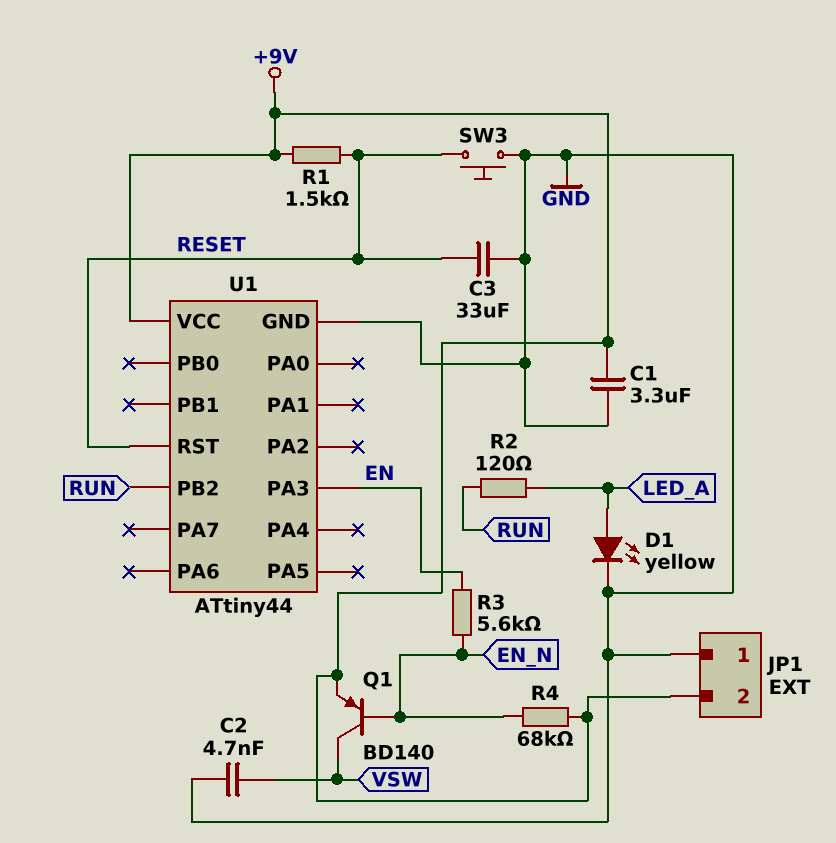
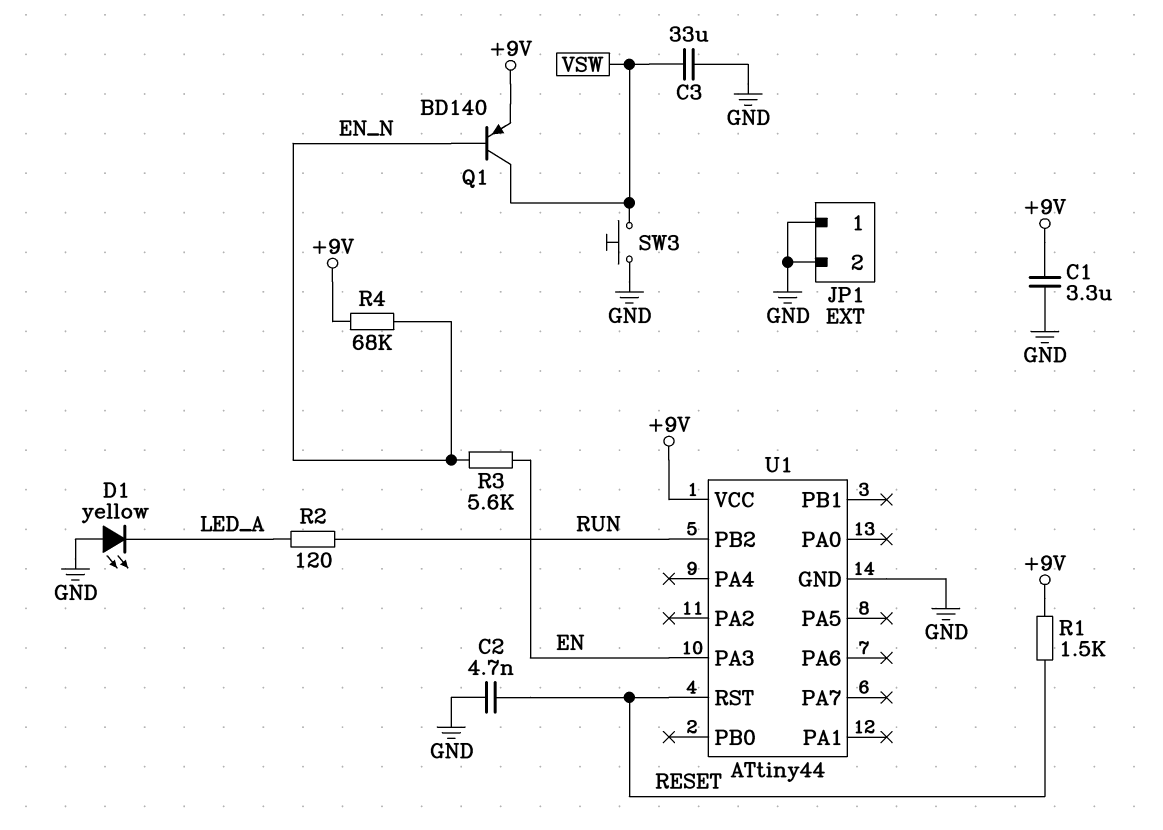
C2: 4.7nF (GND, VSW) -> 4.7nF (GND, RESET)
C3: 33uF (GND, RESET) -> 33uF (GND, VSW)
D1: LED yellow (A LED_A, K GND) -> LED yellow (A GND, K LED_A)
JP1 pin 2: +9V -> GND
SW3: button (GND, RESET) -> button (GND, VSW)

